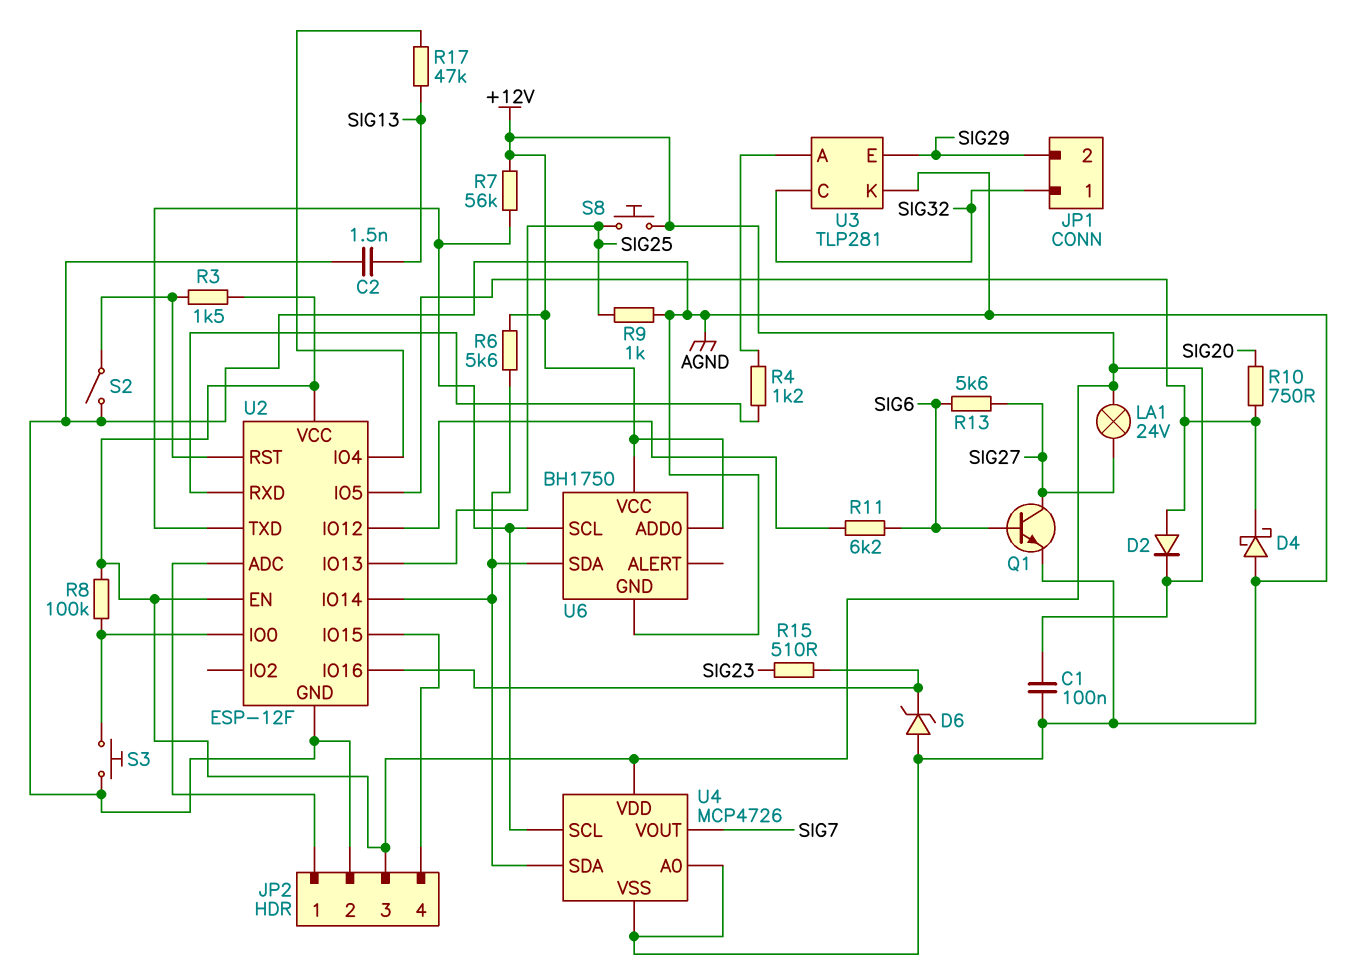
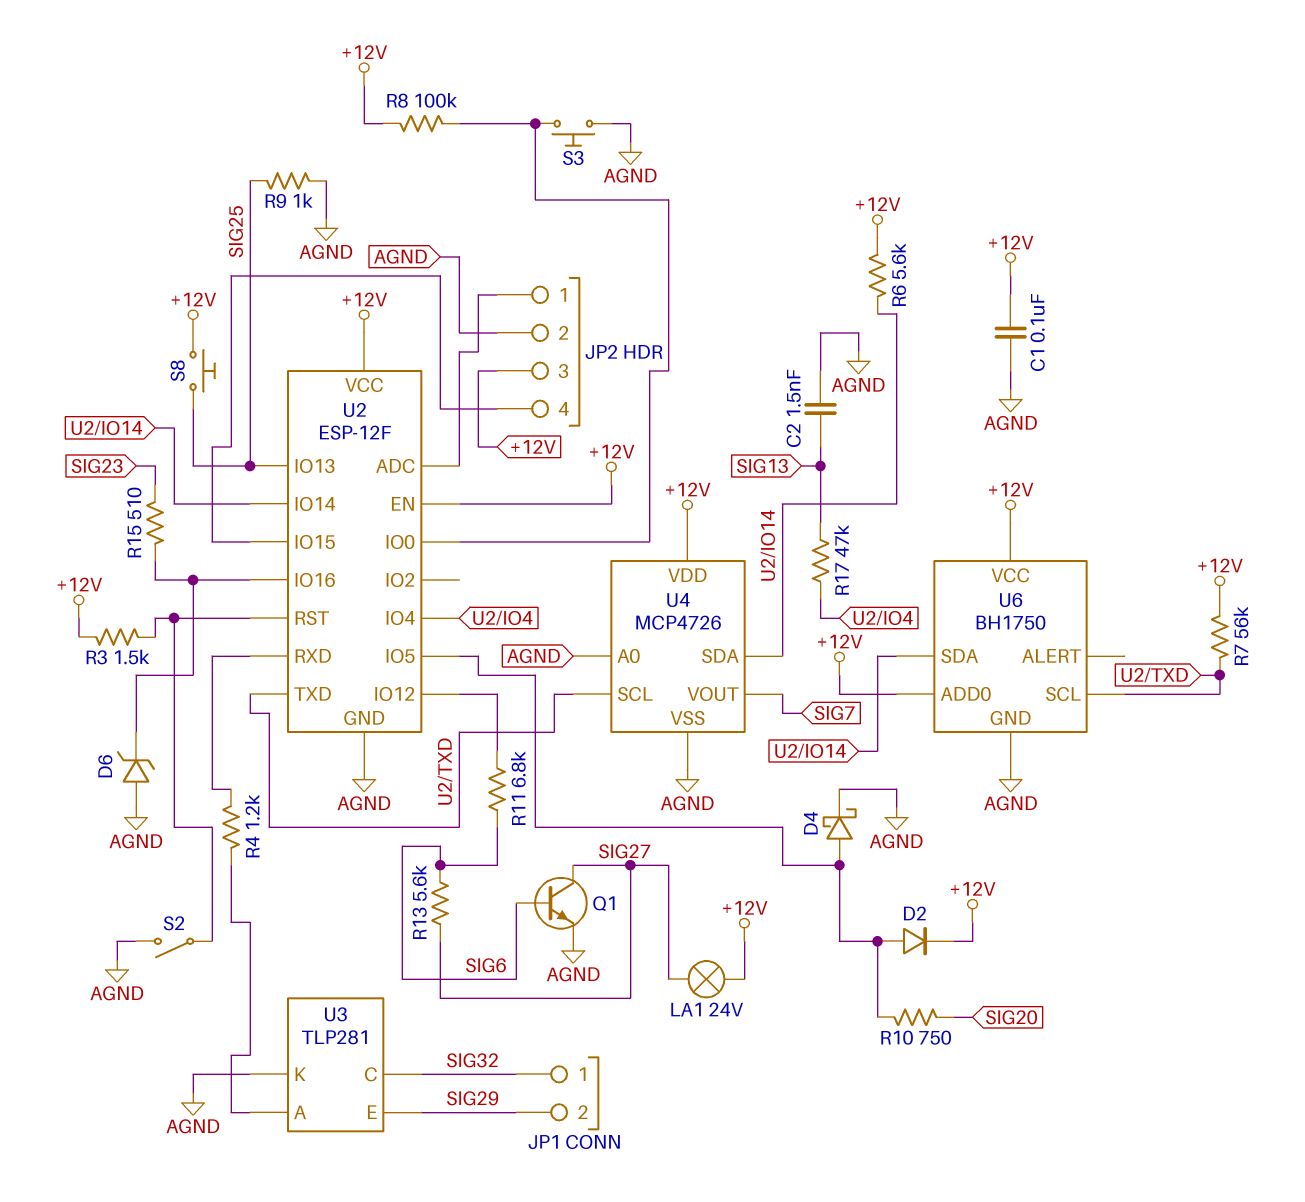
D4: schottky (A AGND, K U2/IO5) -> schottky (A U2/IO5, K AGND)
R11: 6.2k (SIG6, U2/IO12) -> 6.8k (SIG6, U2/IO12)

